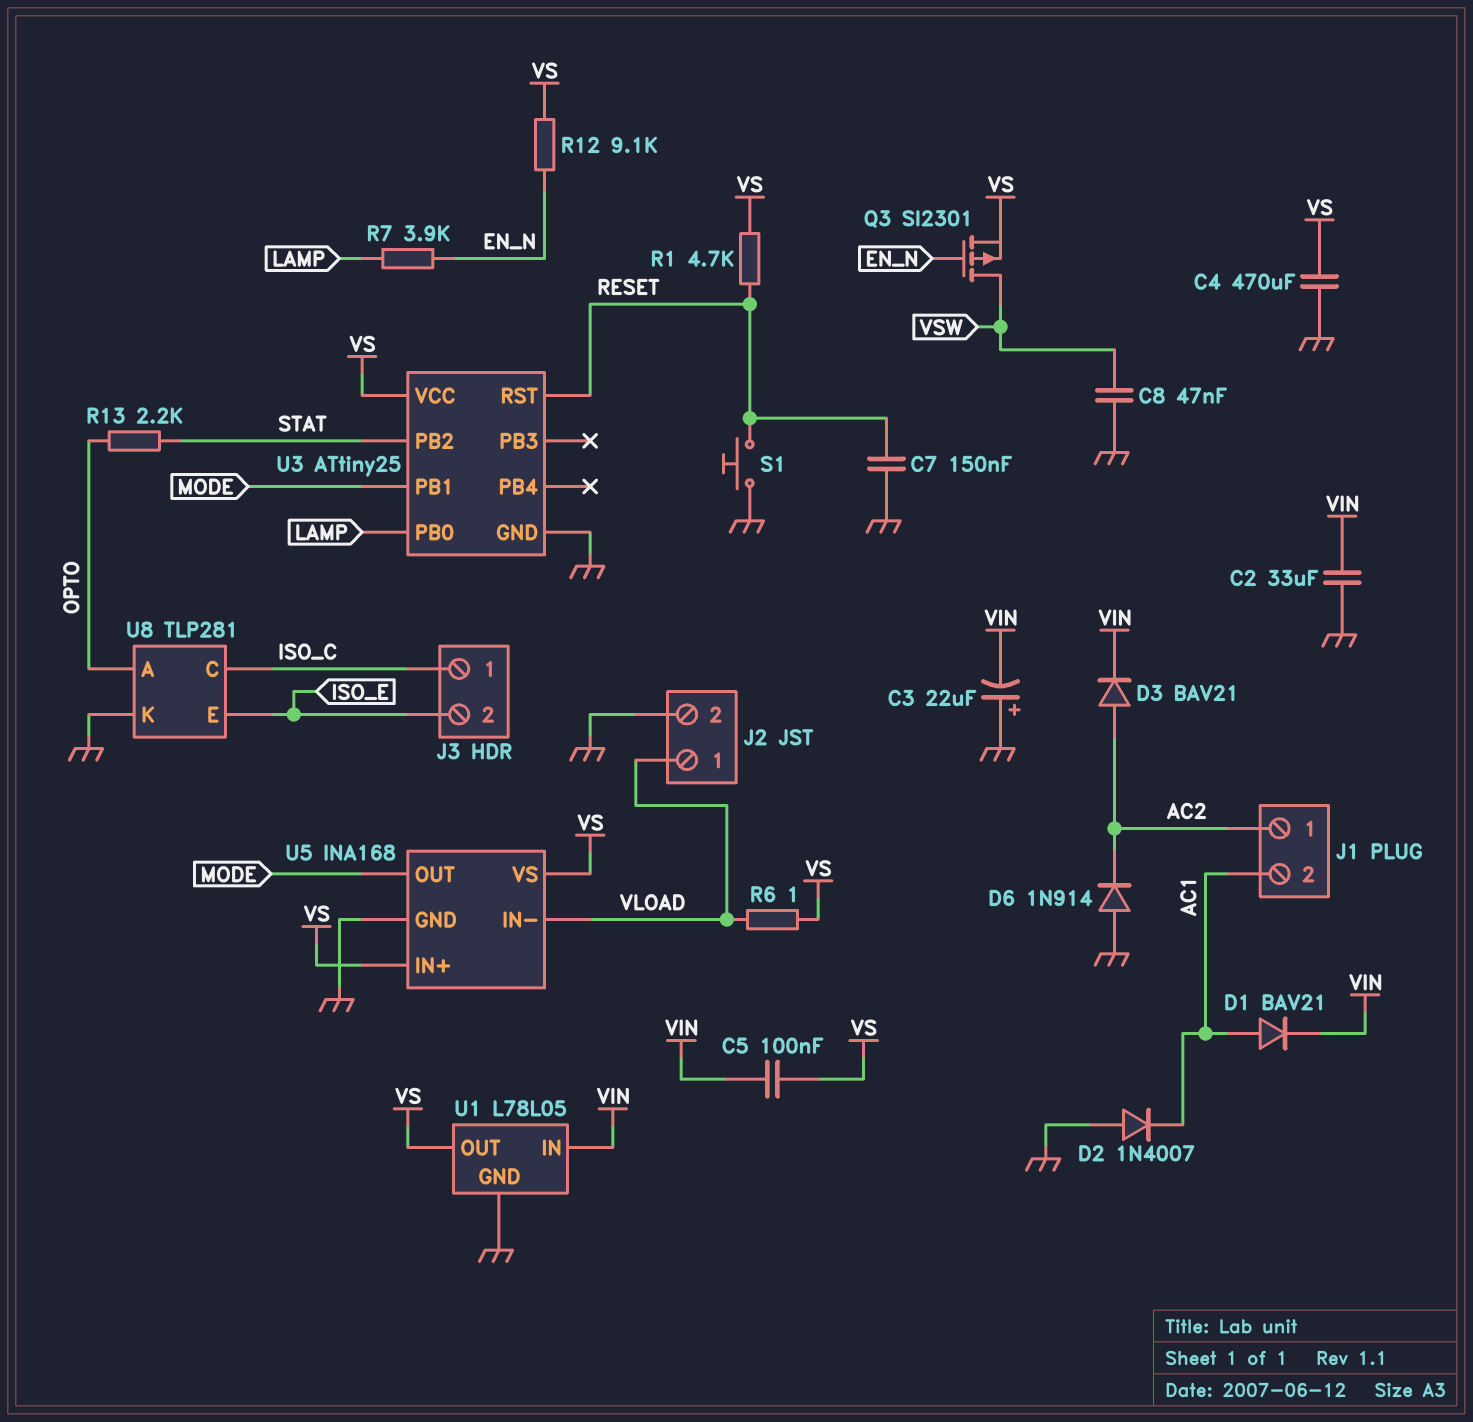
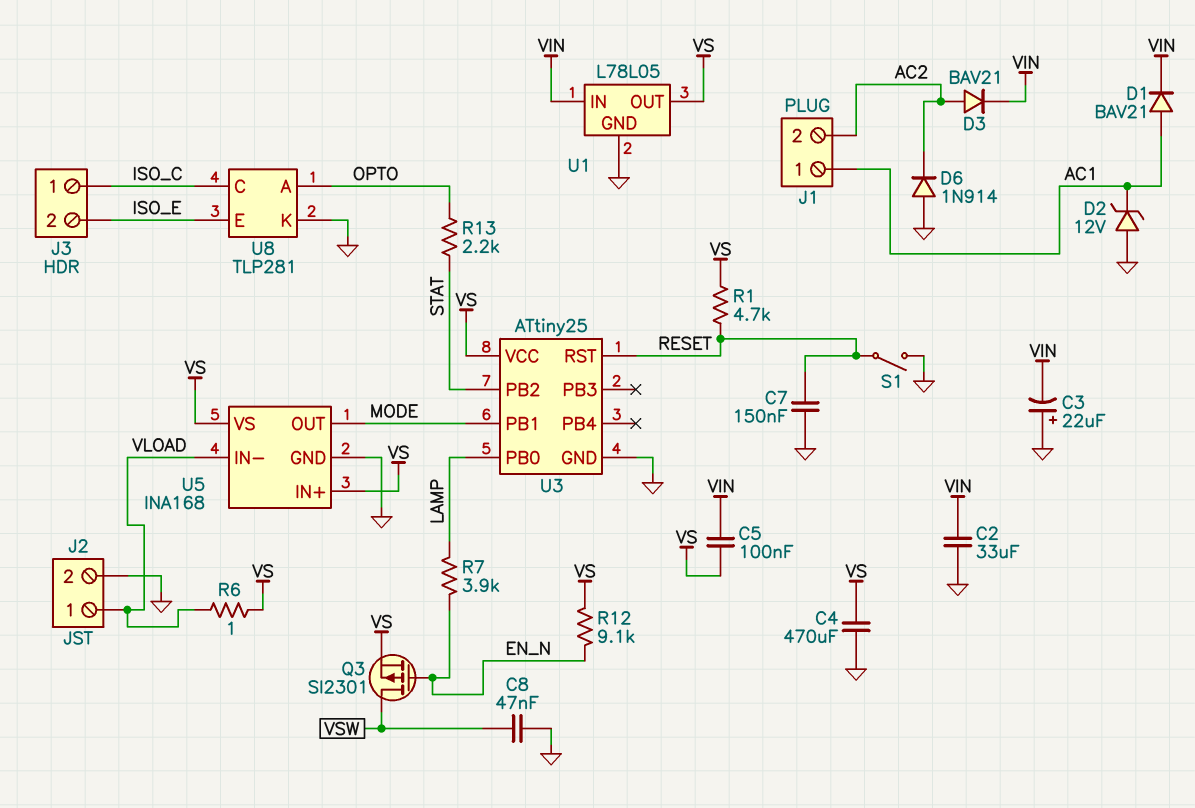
D2: diode 1N4007 (A GND, K AC1) -> zener 12V (A GND, K AC1)
J1 pin 1: AC2 -> AC1
J1 pin 2: AC1 -> AC2
S1: button (GND, RESET) -> switch (GND, RESET)

